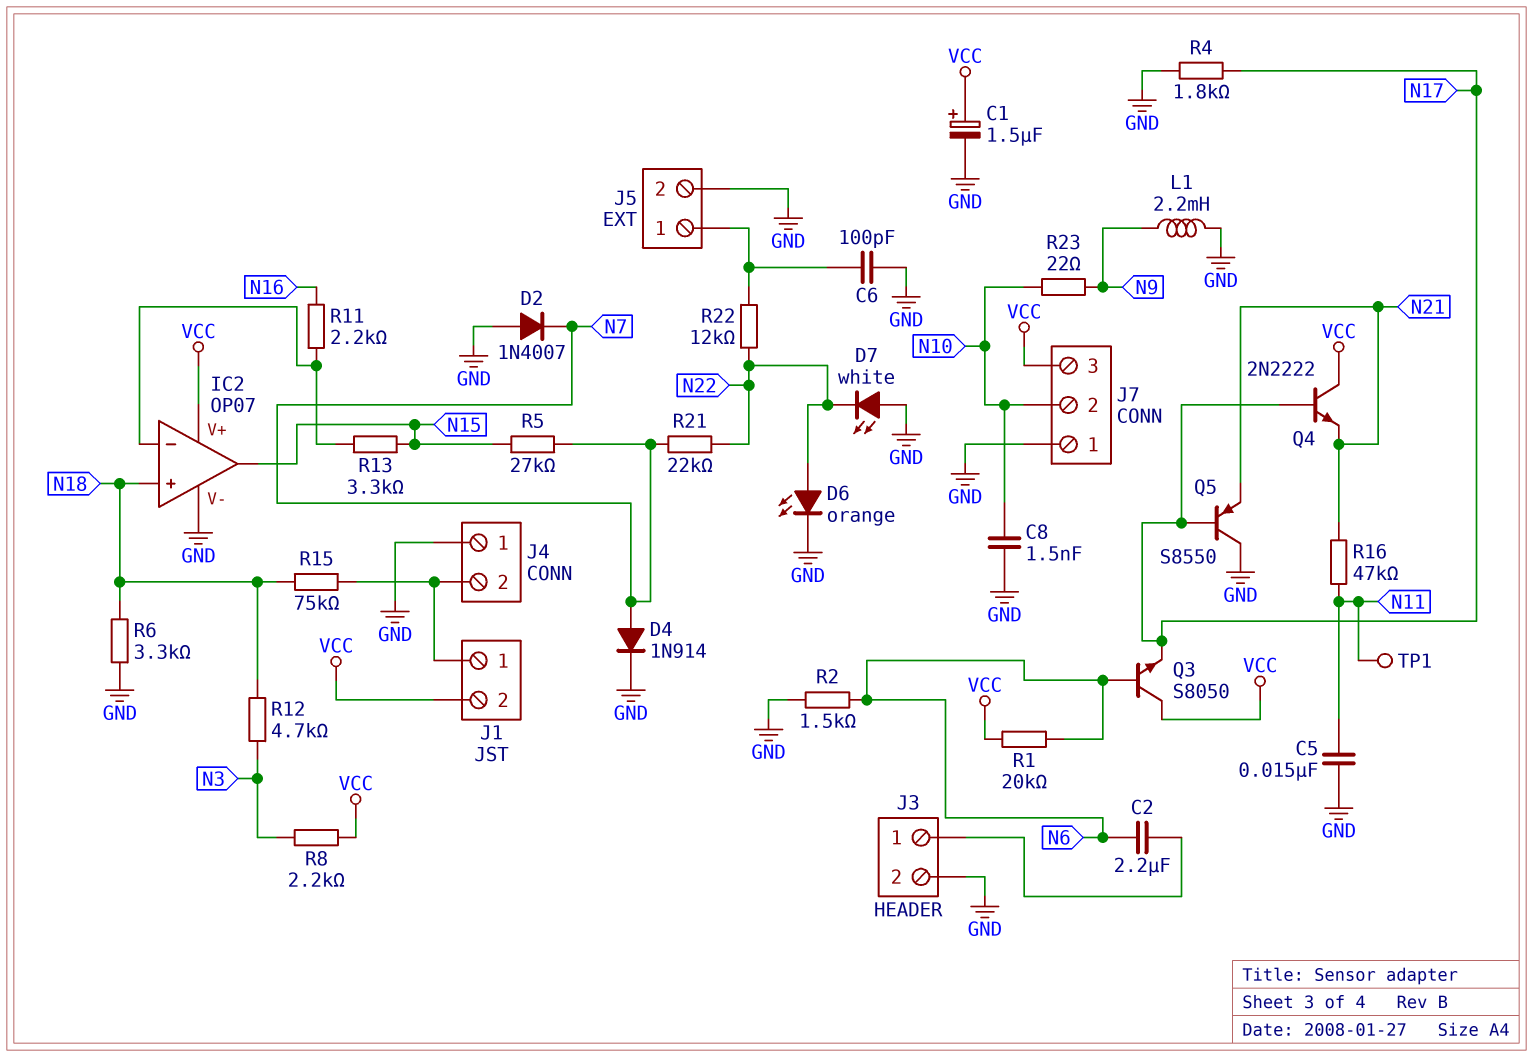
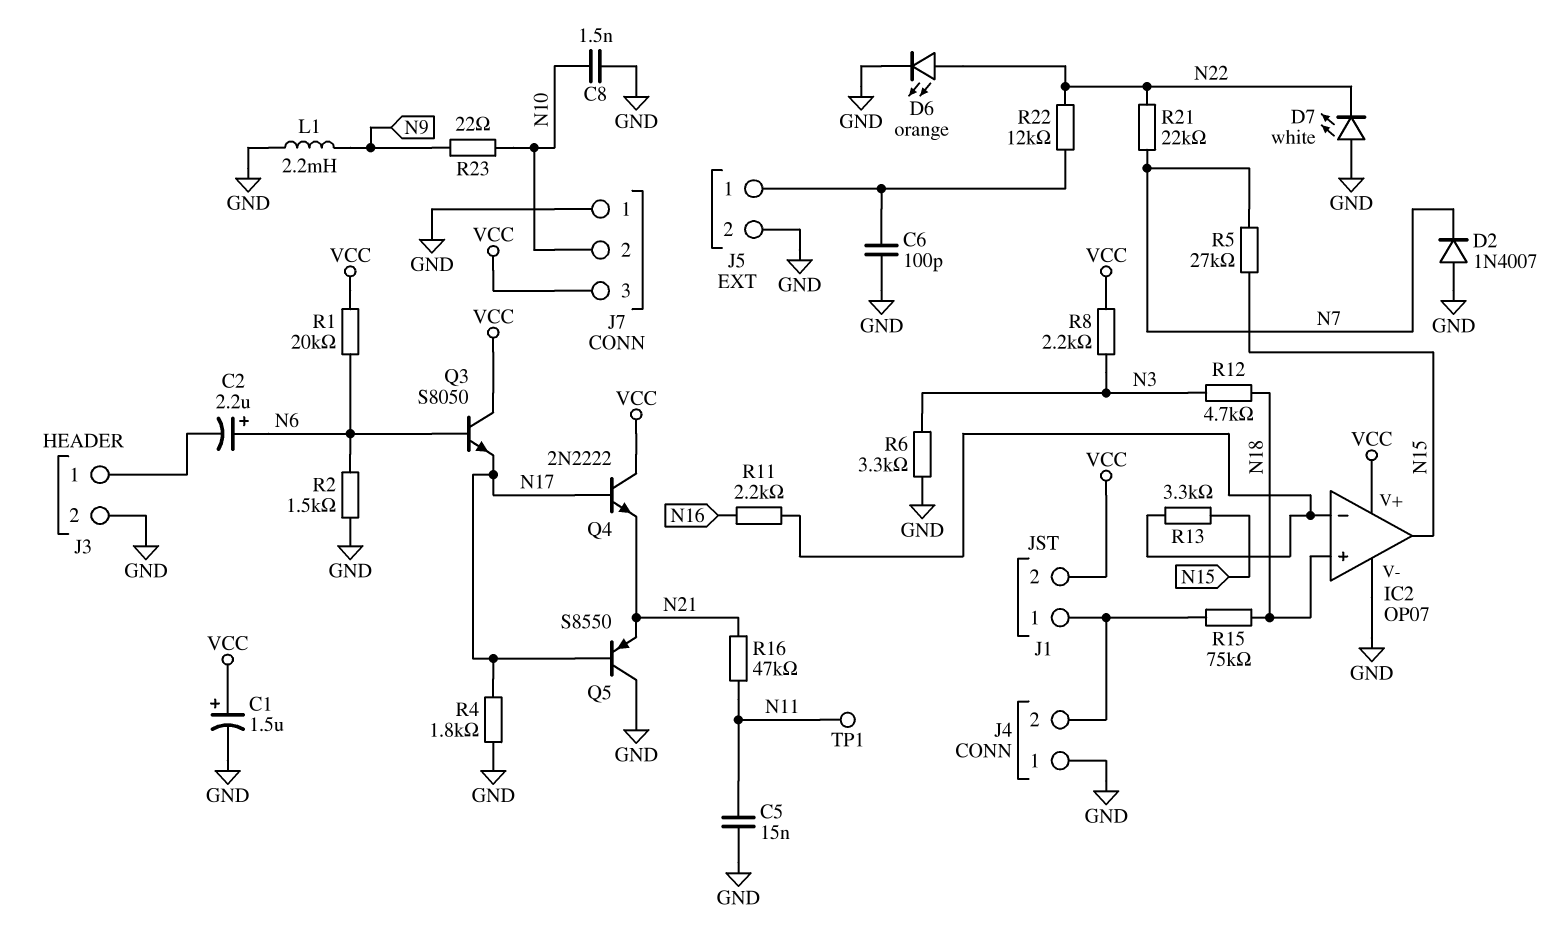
C2: 2.2uF (J3/1, N6) -> 2.2uF (plus N6, minus J3/1)
D4: diode 1N914 (A N7, K GND) -> none
R6: 3.3k (GND, N18) -> 3.3k (GND, N3)

